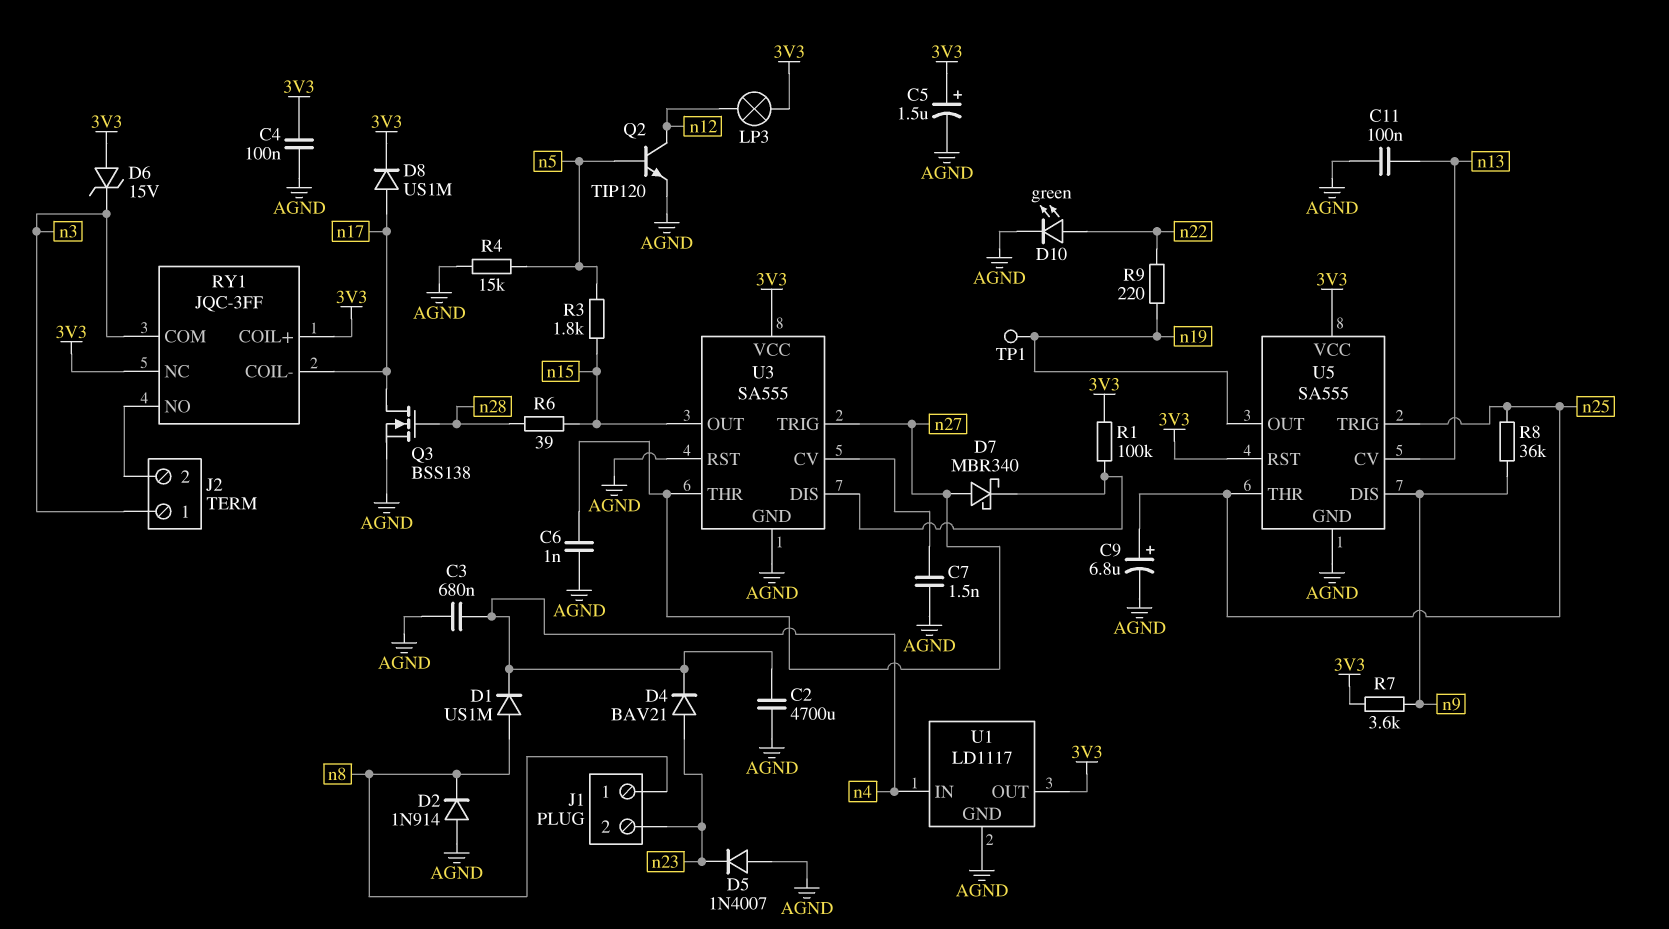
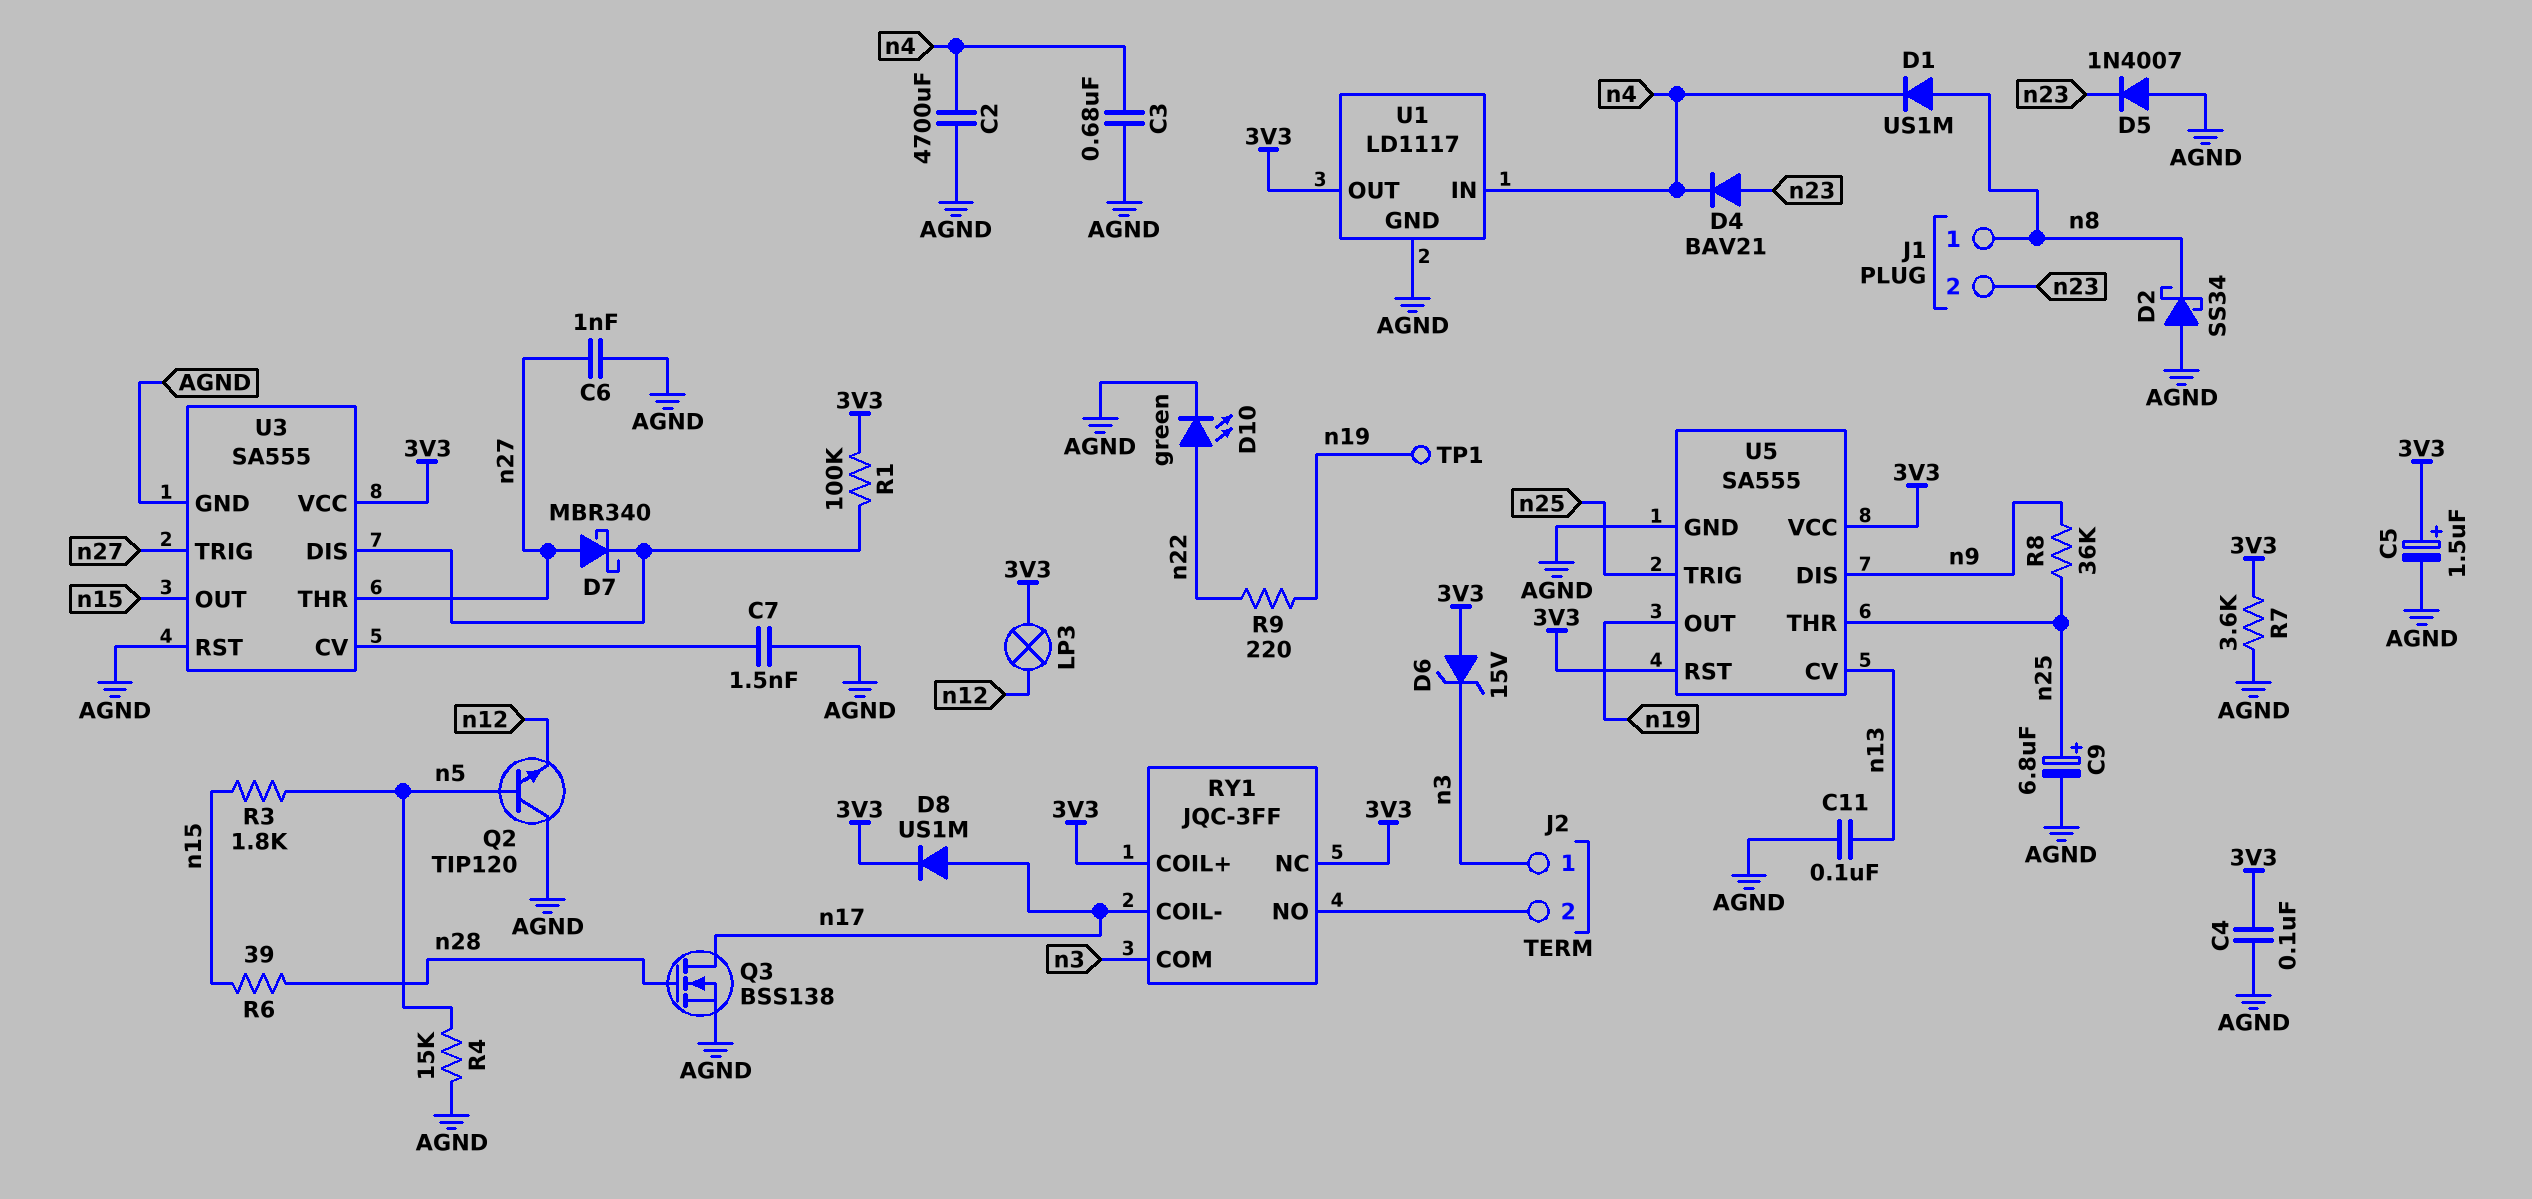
D2: diode 1N914 (A AGND, K n8) -> schottky SS34 (A AGND, K n8)
Q2: NPN TIP120 (B n5, C n12, E AGND) -> NPN TIP120 (B n5, C AGND, E n12)
R7: 3.6k (3V3, n9) -> 3.6k (3V3, AGND)

